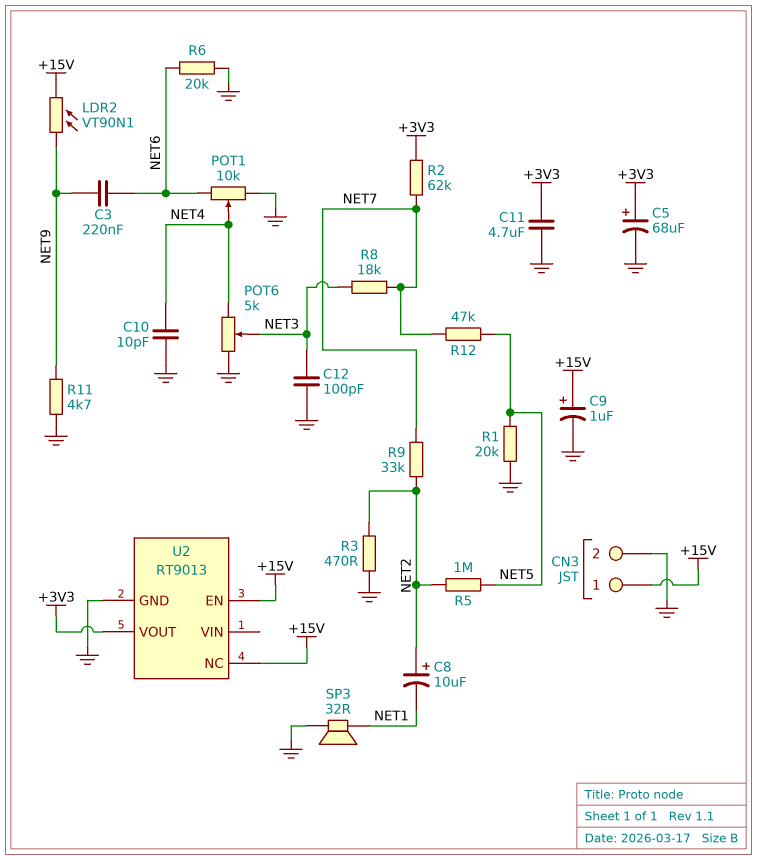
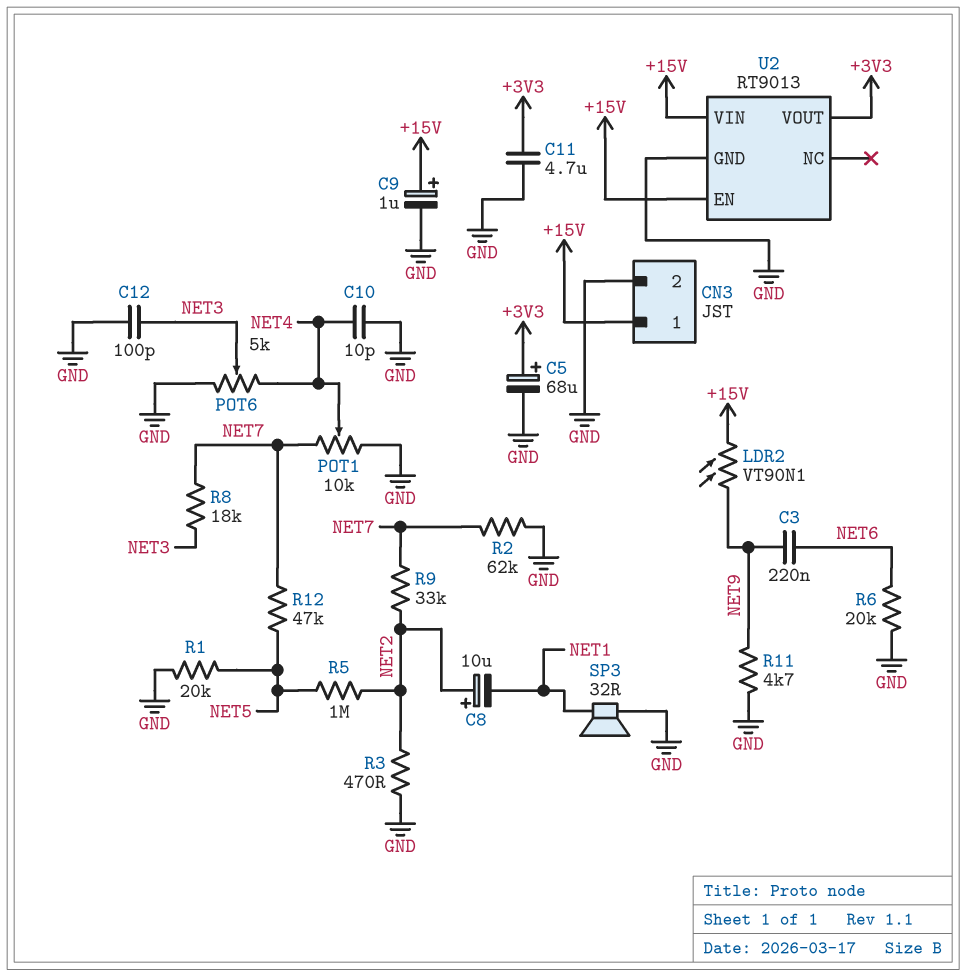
POT1: 10k (GND, NET6, wiper NET4) -> 10k (GND, NET7, wiper NET4)
R2: 62k (+3V3, NET7) -> 62k (GND, NET7)
U2 pin NC: +15V -> none
U2 pin VIN: none -> +15V

